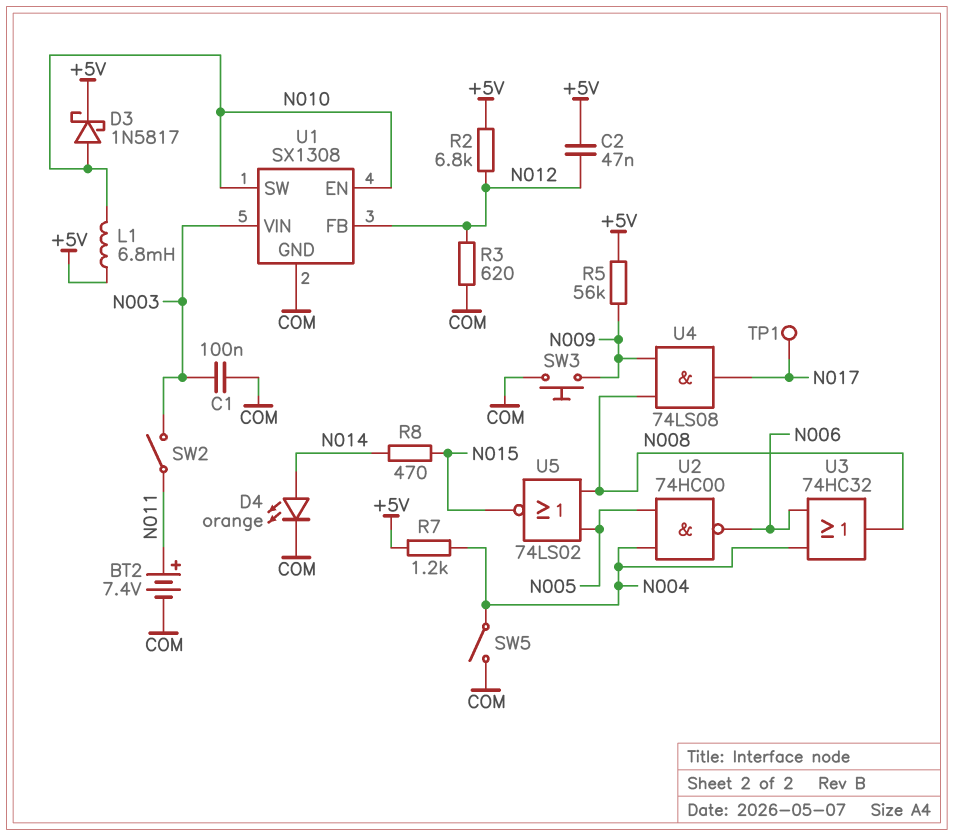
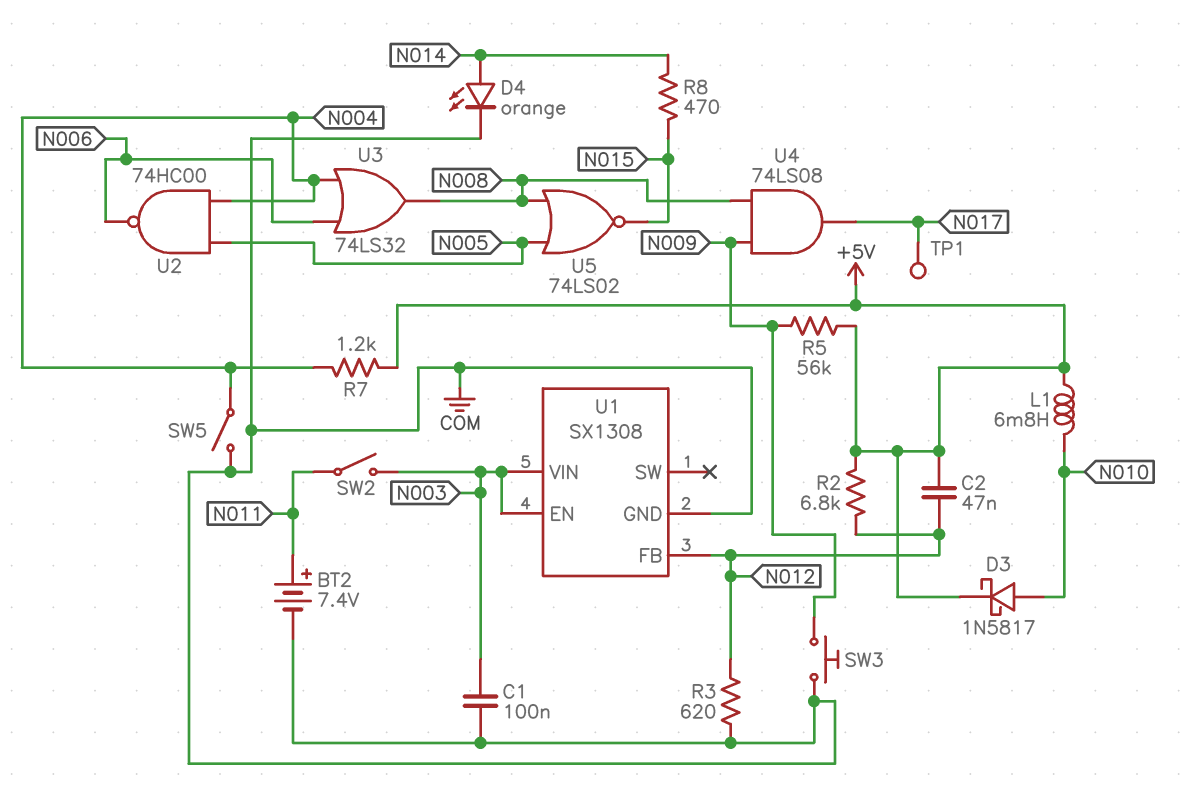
U1 pin EN: N010 -> N003
U1 pin SW: N010 -> none
U3: OR 74HC32 (in N004, in N006, out N008) -> OR 74LS32 (in N004, in N006, out N008)

